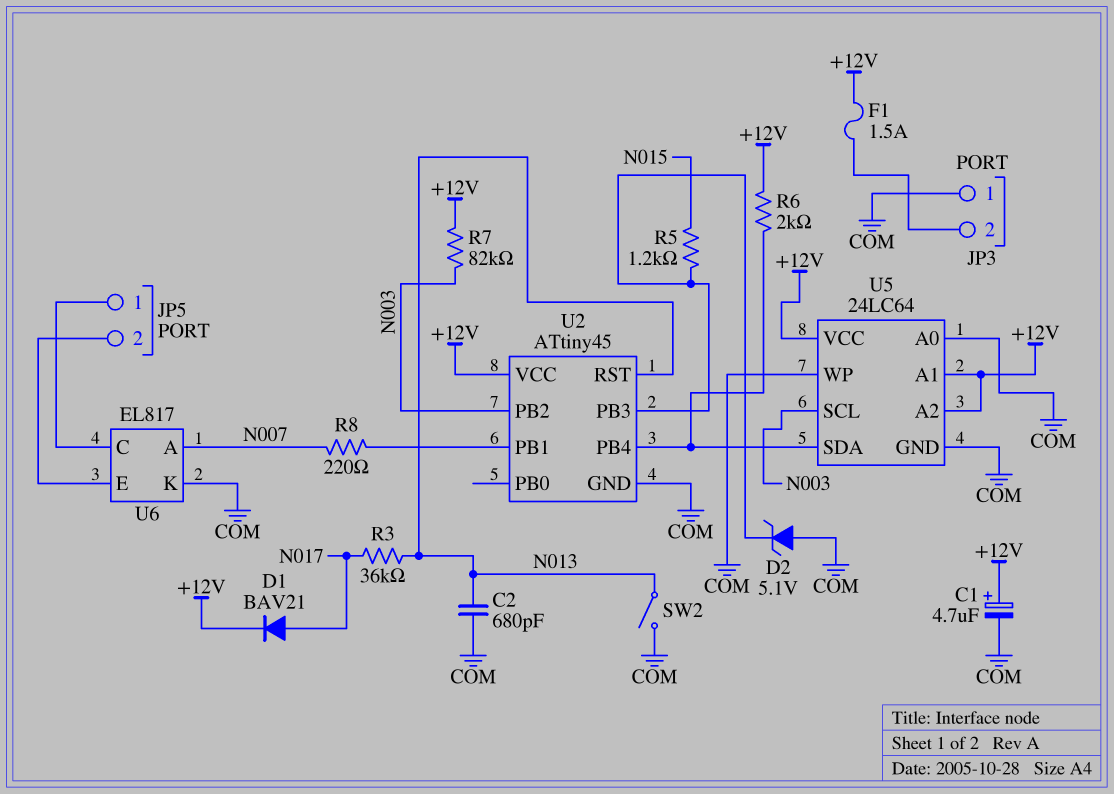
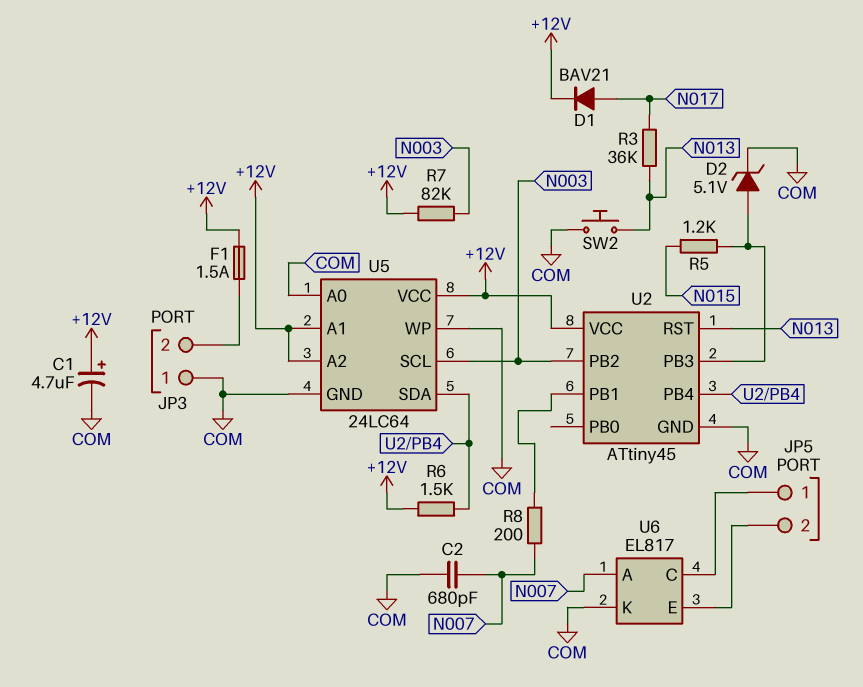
C2: 680pF (COM, N013) -> 680pF (COM, N007)
D2: zener 5.1V (A COM, K U2/PB3) -> zener 5.1V (A U2/PB3, K COM)
R6: 2k (+12V, U2/PB4) -> 1.5k (+12V, U2/PB4)
R8: 220 (N007, U2/PB1) -> 200 (N007, U2/PB1)
SW2: switch (COM, N013) -> button (COM, N013)

